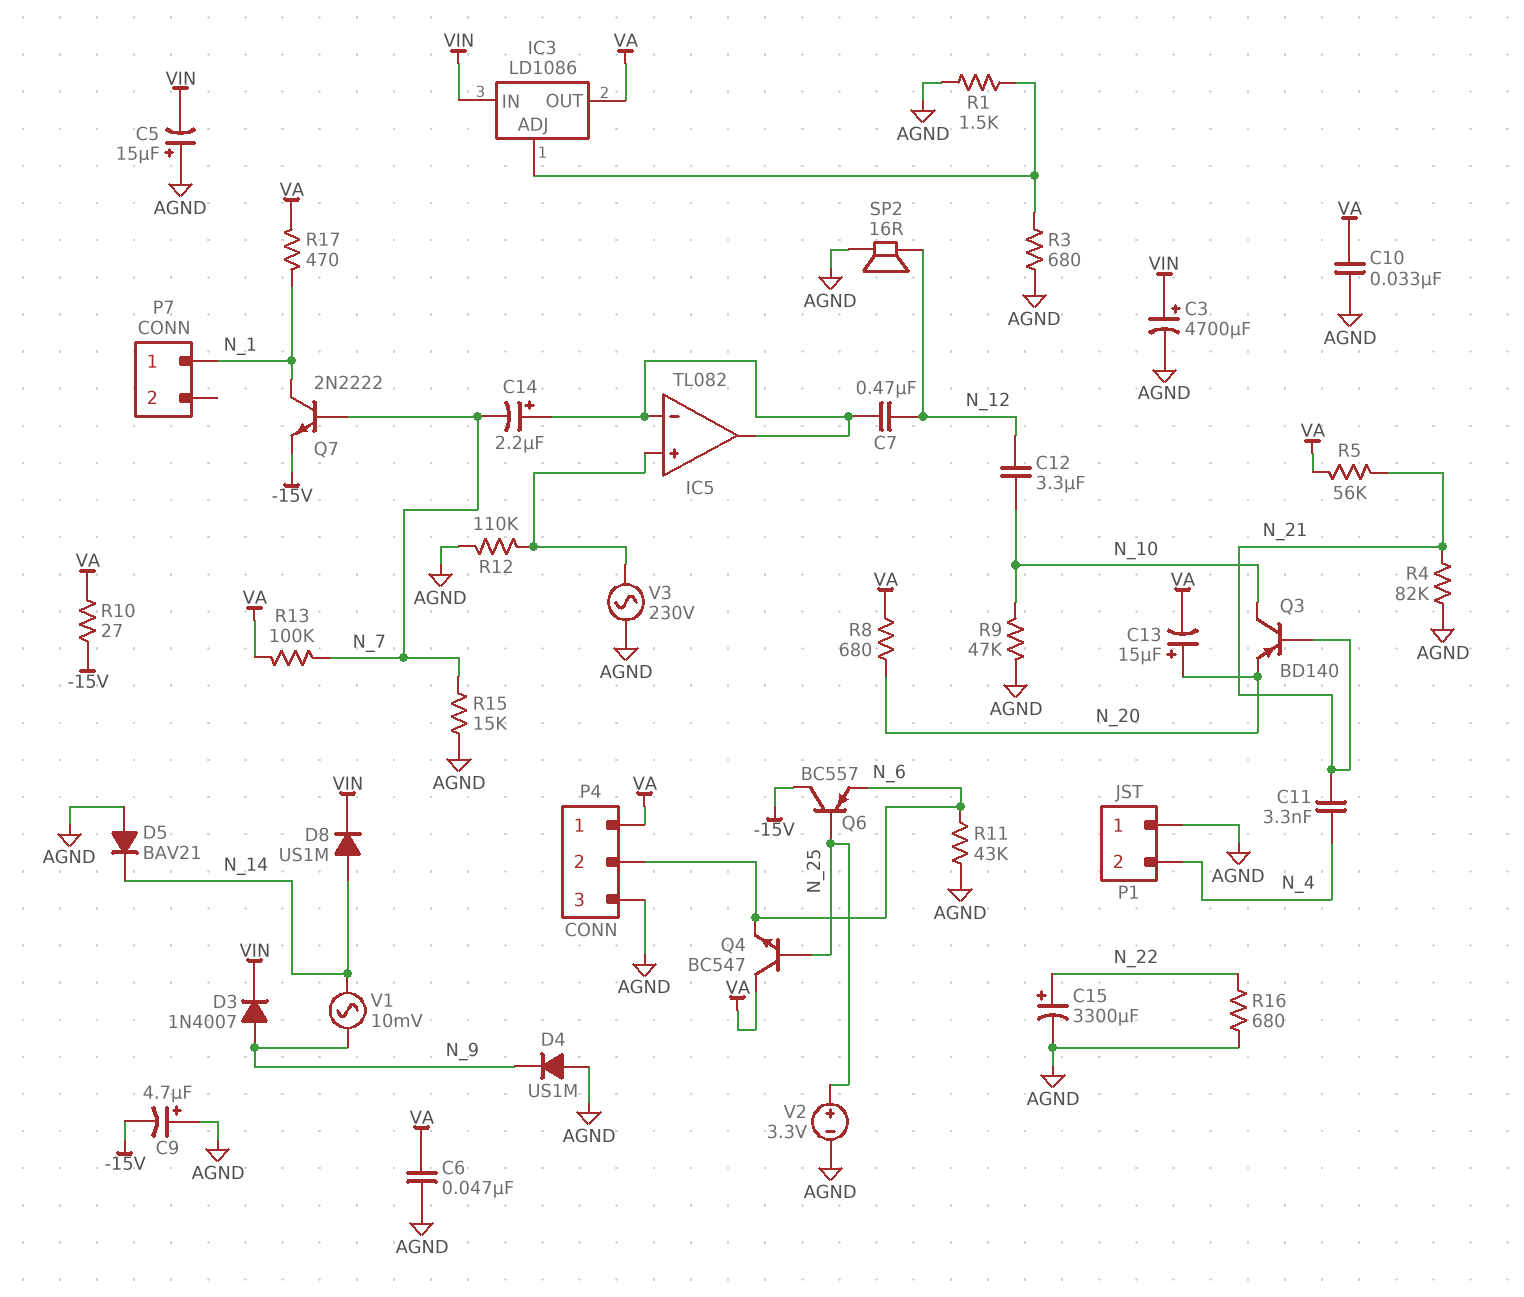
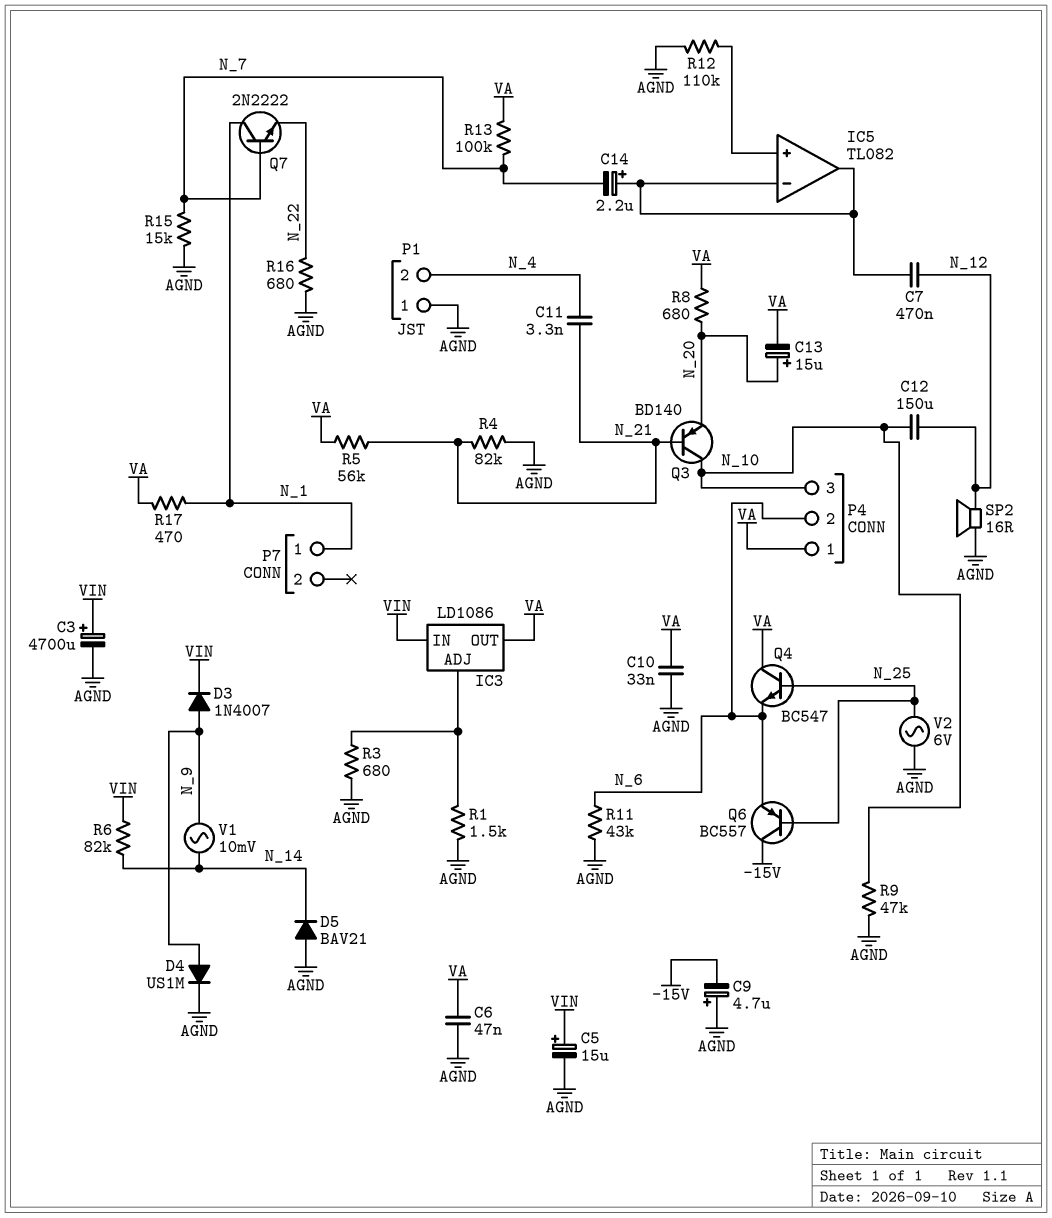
C5: 15uF (plus AGND, minus VIN) -> 15uF (plus VIN, minus AGND)
C12: 3.3uF (N_10, N_12) -> 150uF (N_10, N_12)
C15: 3300uF (plus N_22, minus AGND) -> none
D4: diode US1M (A AGND, K N_9) -> diode US1M (A N_9, K AGND)
D8: diode US1M (A N_14, K VIN) -> none
P4 pin 3: AGND -> N_10
Q7: NPN 2N2222 (B N_7, C N_1, E -15V) -> NPN 2N2222 (B N_7, C N_1, E N_22)
R6: none -> 82k (N_14, VIN)
R10: 27 (-15V, VA) -> none
V2: 3.3V (plus N_25, minus AGND) -> AC 6V (AGND, N_25)
V3: AC 230V (AGND, IC5/in+) -> none

